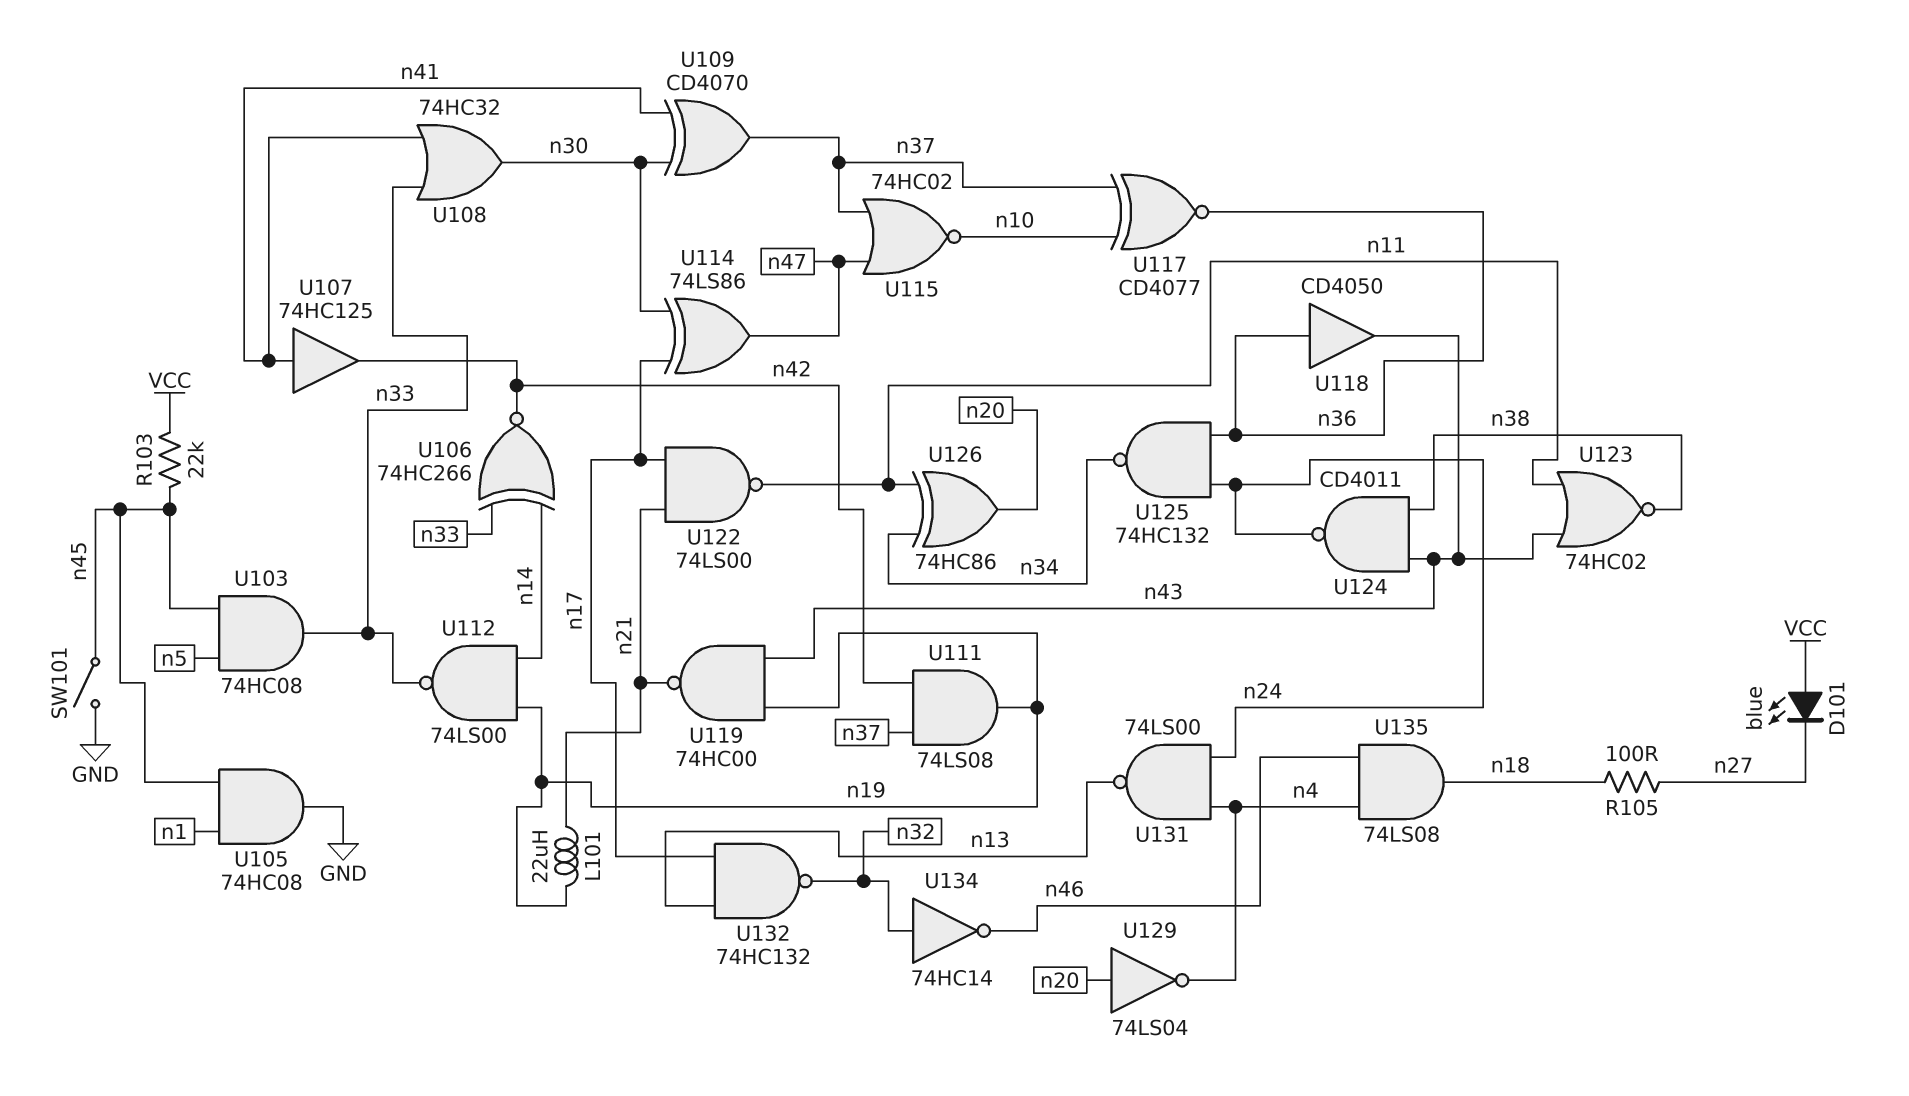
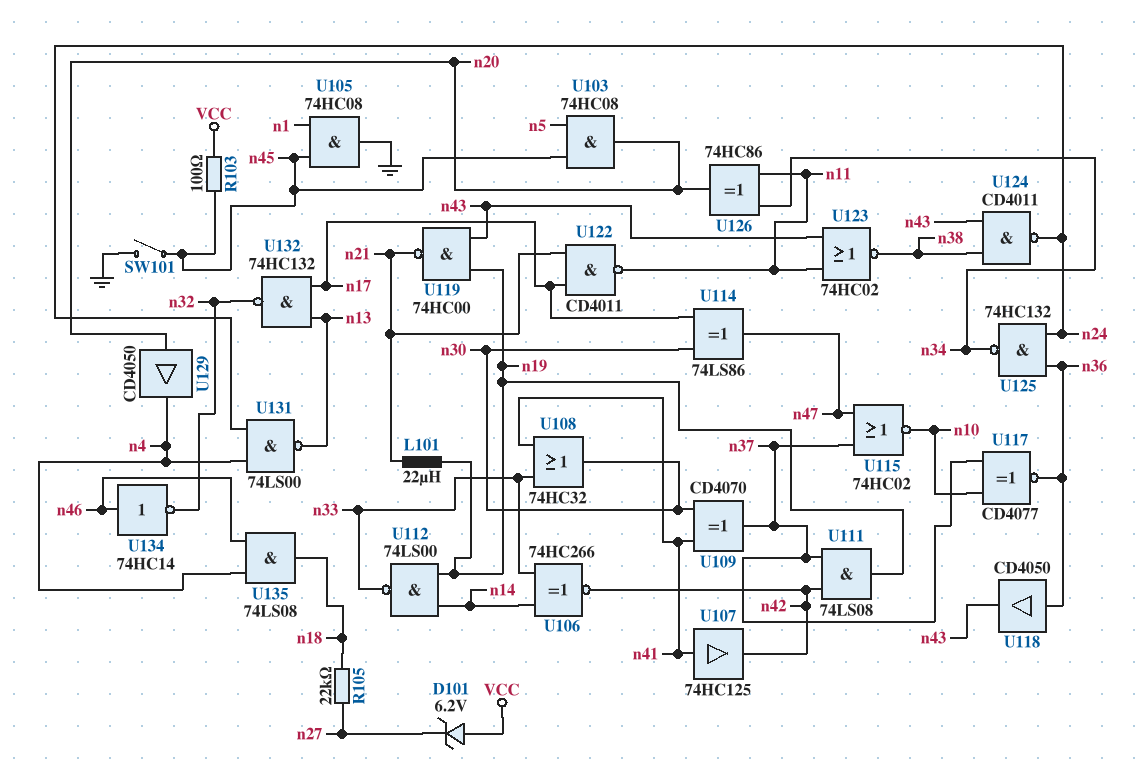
D101: LED blue (A VCC, K n27) -> zener 6.2V (A VCC, K n27)
R103: 22k (VCC, n45) -> 100 (VCC, n45)
R105: 100 (n18, n27) -> 22k (n18, n27)
U103: AND 74HC08 (in n5, in n45, out n33) -> AND 74HC08 (in n5, in n45, out n20)
U122: NAND 74LS00 (in n17, in n21, out n11) -> NAND CD4011 (in n17, in n21, out n11)
U129: NOT 74LS04 (in n20, out n4) -> buffer CD4050 (in n20, out n4)
U134: NOT 74HC14 (in n32, out n46) -> NOT 74HC14 (in n46, out n32)

